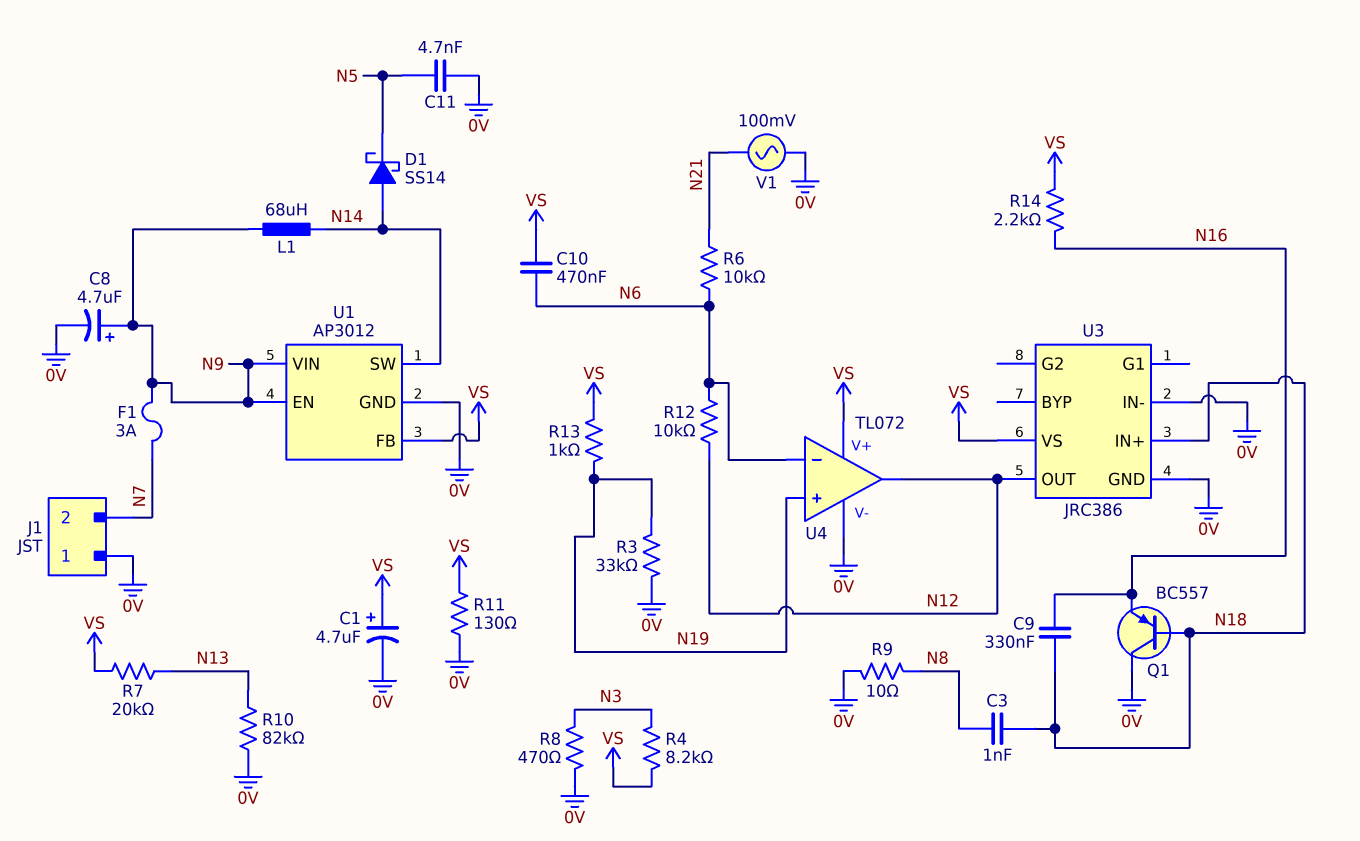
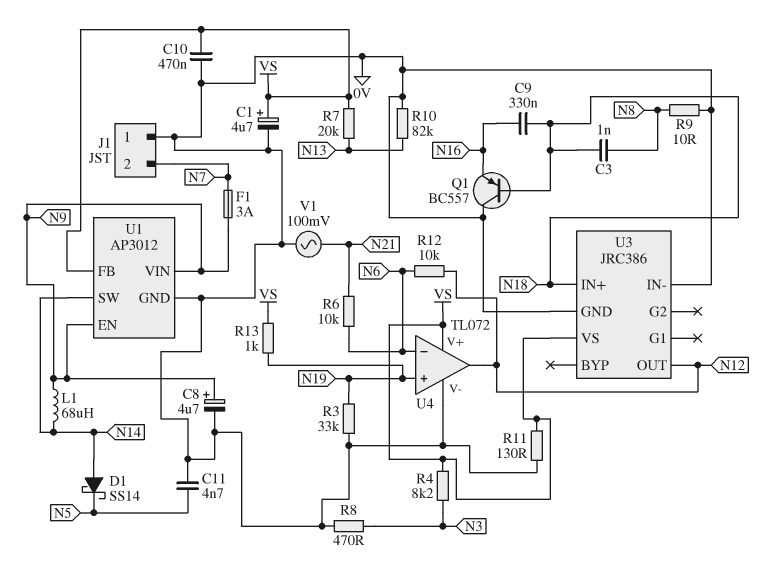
C10: 470nF (N6, VS) -> 470nF (0V, VS)
R14: 2.2k (N16, VS) -> none

